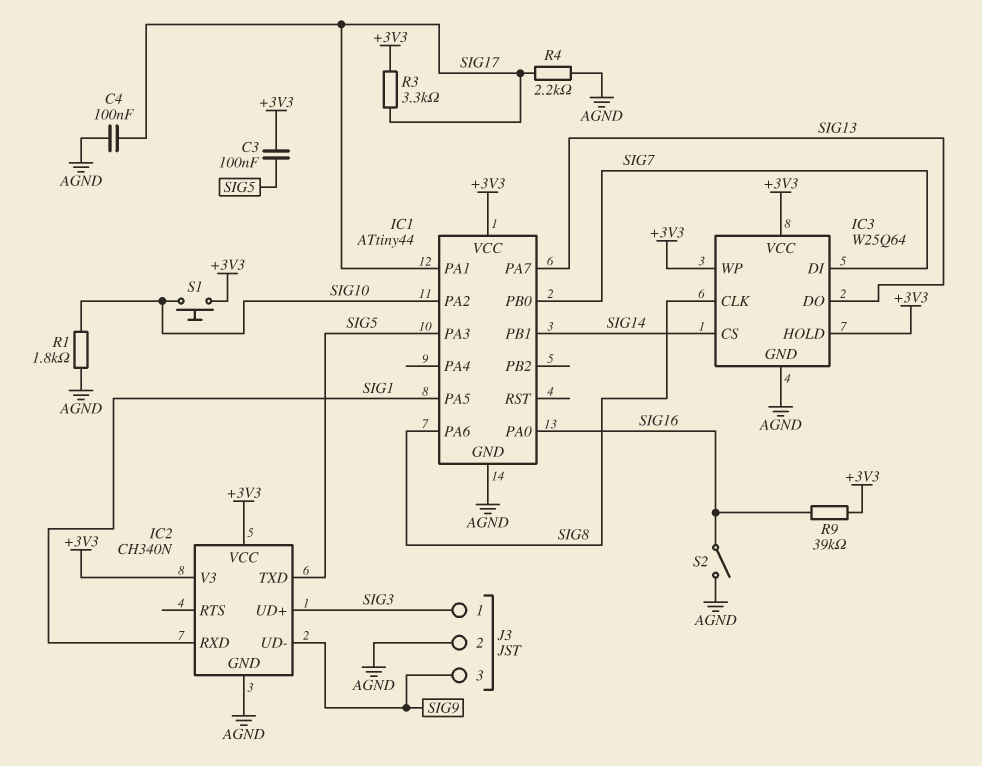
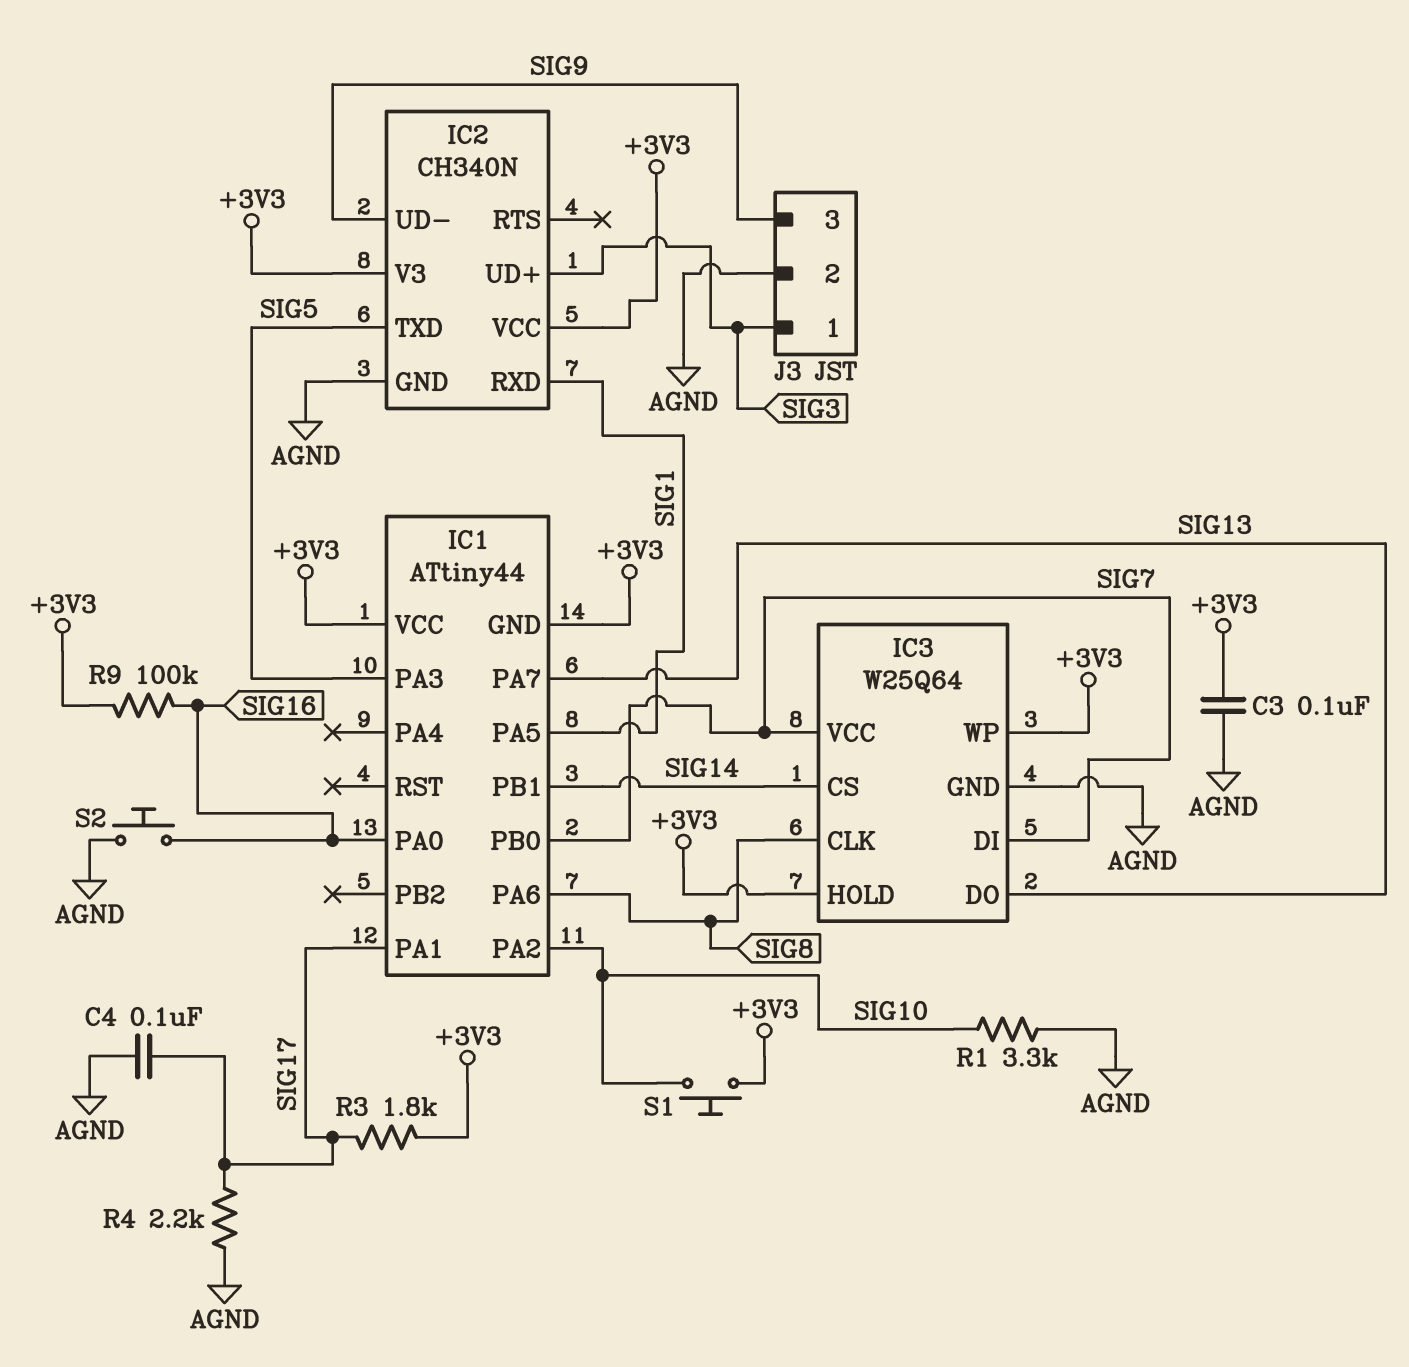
C3: 100nF (+3V3, SIG5) -> 100nF (+3V3, AGND)
IC1 pin GND: AGND -> +3V3
IC3 pin VCC: +3V3 -> SIG7
R1: 1.8k (AGND, SIG10) -> 3.3k (AGND, SIG10)
R3: 3.3k (+3V3, SIG17) -> 1.8k (+3V3, SIG17)
R9: 39k (+3V3, SIG16) -> 100k (+3V3, SIG16)
S2: switch (AGND, SIG16) -> button (AGND, SIG16)

